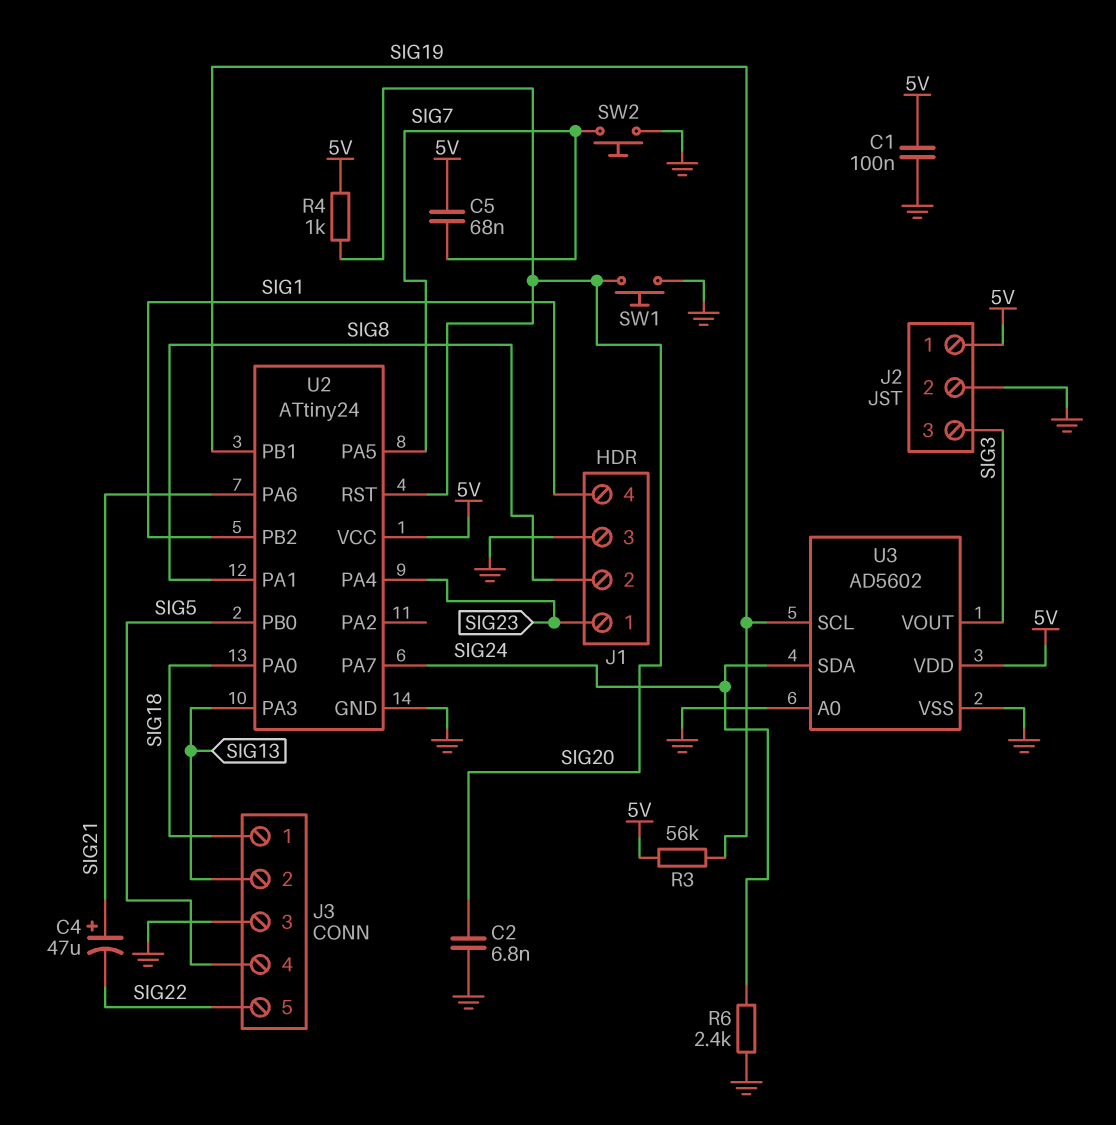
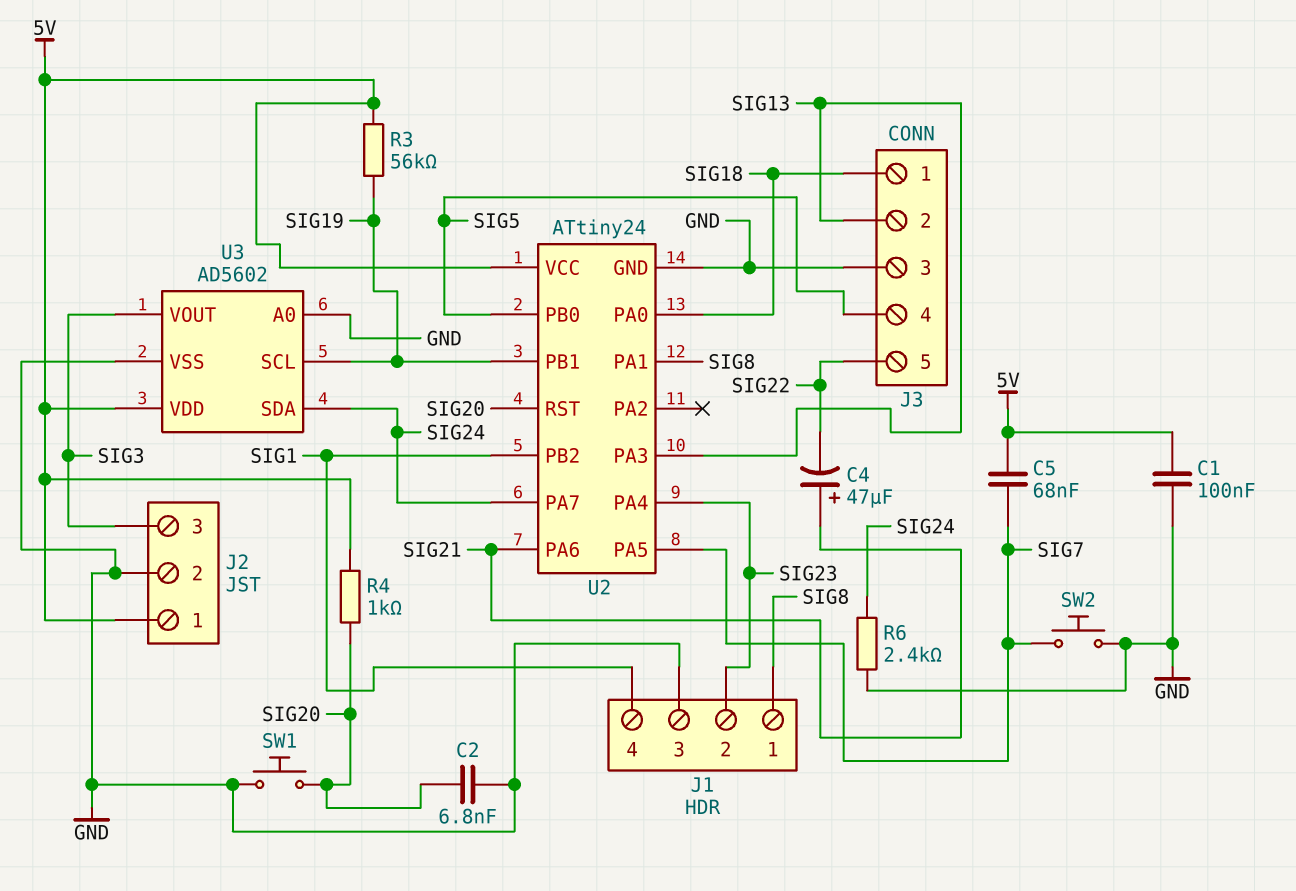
J1 pin 1: SIG23 -> SIG8
J1 pin 2: SIG8 -> SIG23

